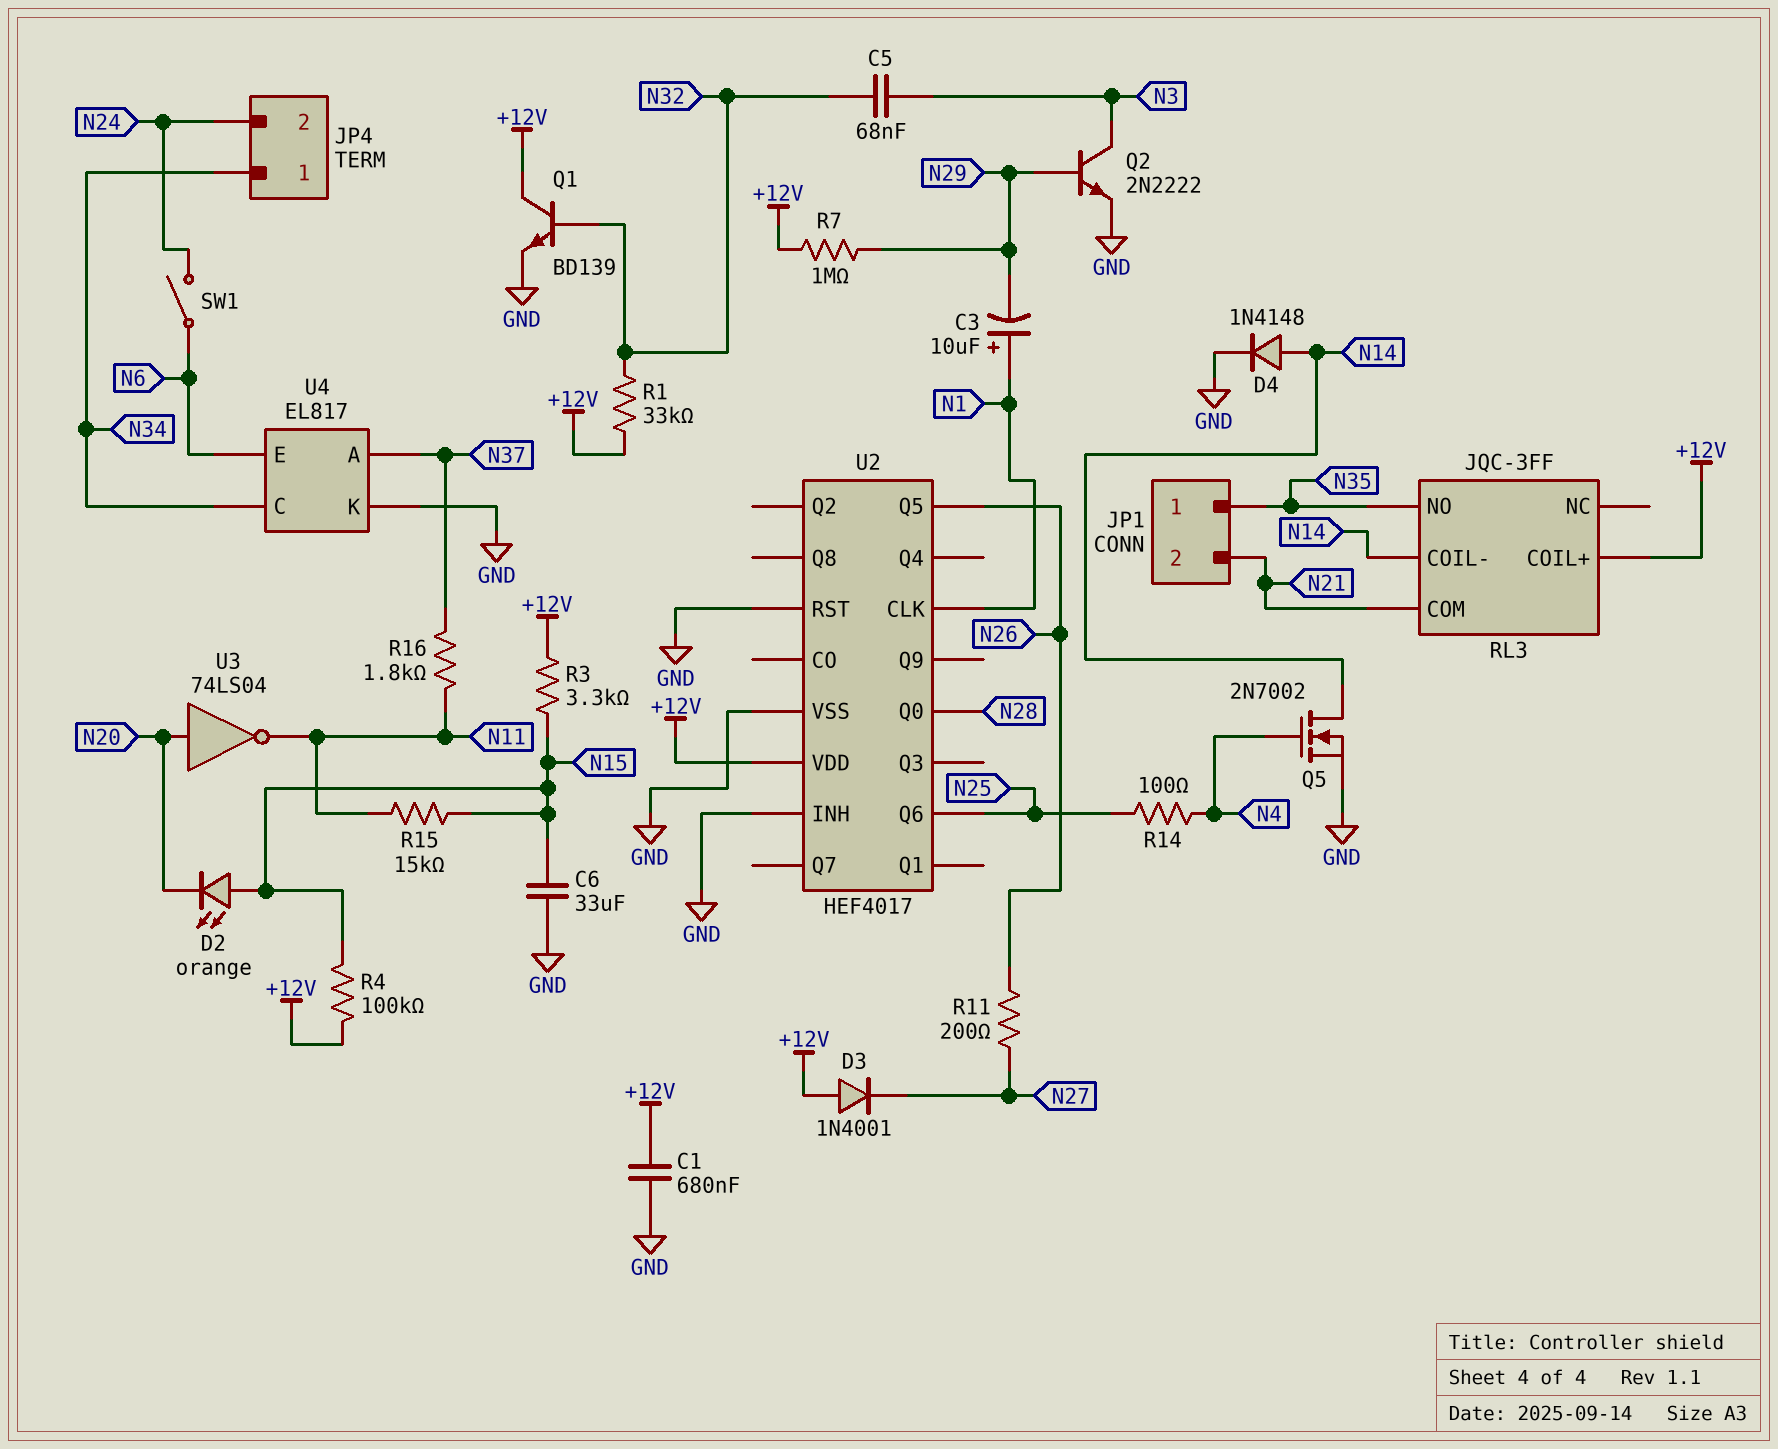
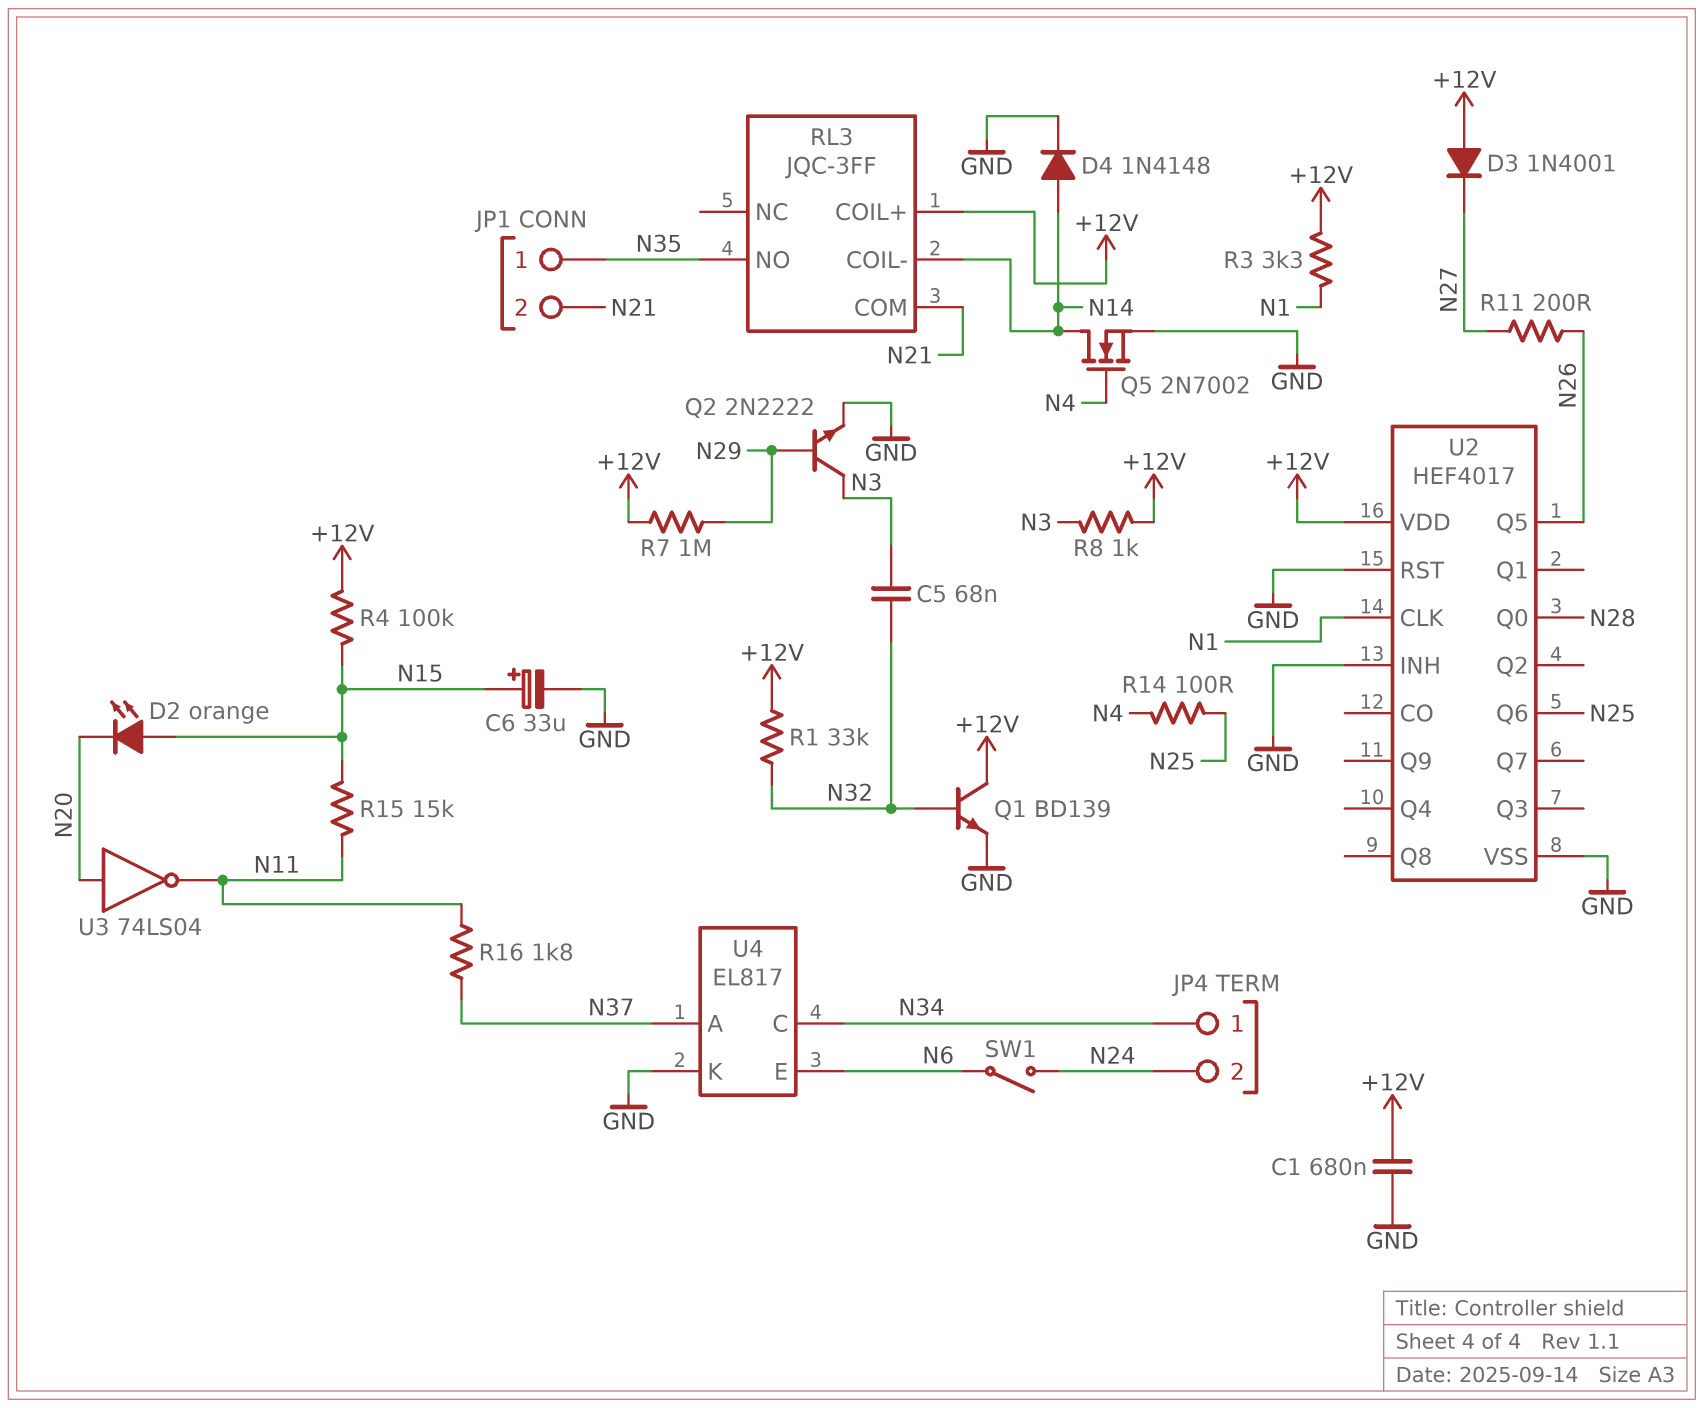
C3: 10uF (plus N1, minus N29) -> none
C6: 33uF (GND, N15) -> 33uF (plus N15, minus GND)
R3: 3.3k (+12V, N15) -> 3.3k (+12V, N1)
R8: none -> 1k (+12V, N3)

